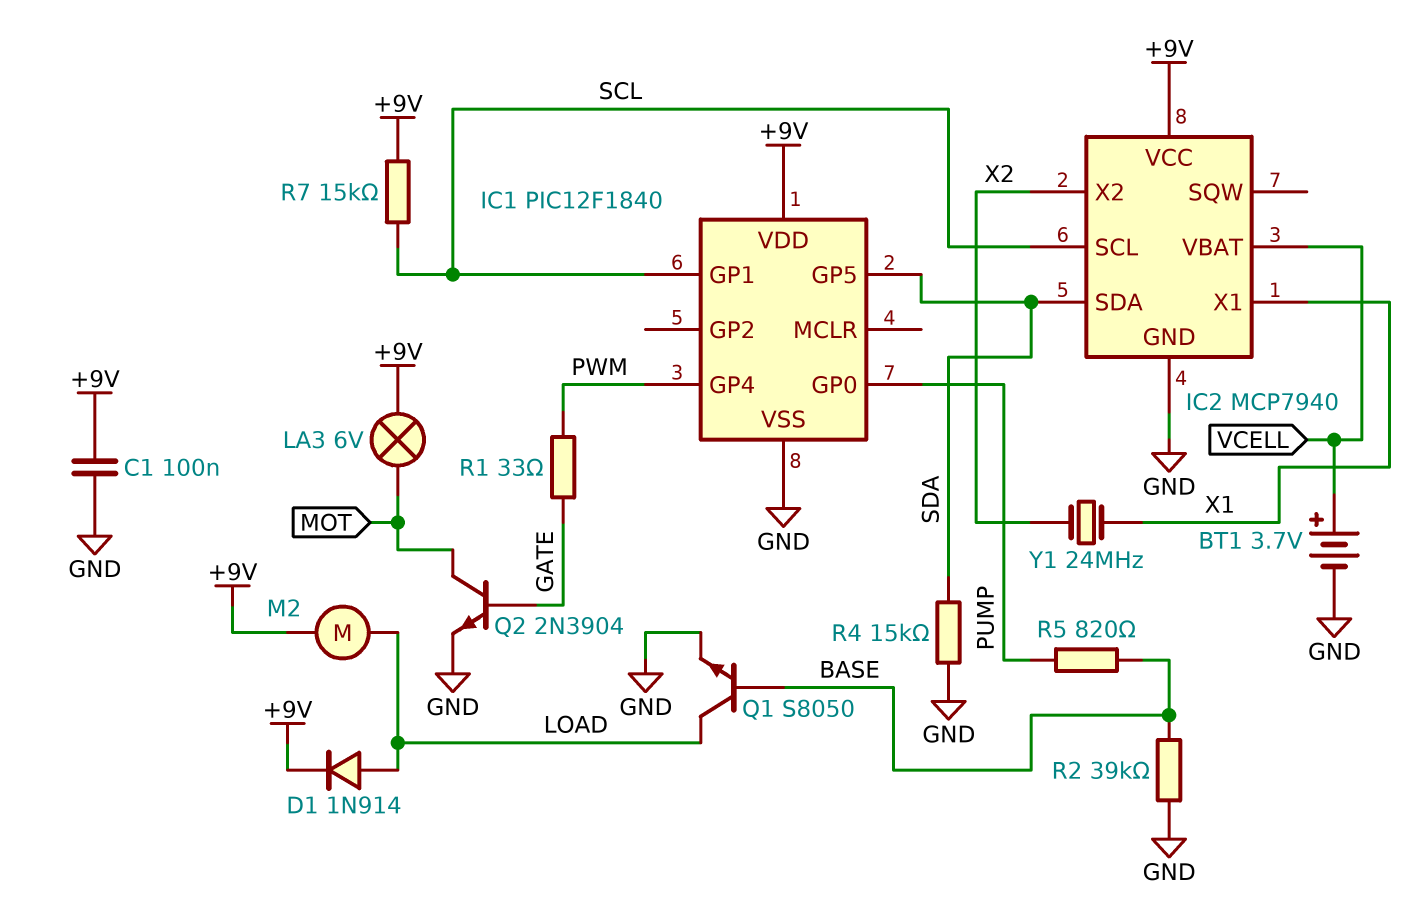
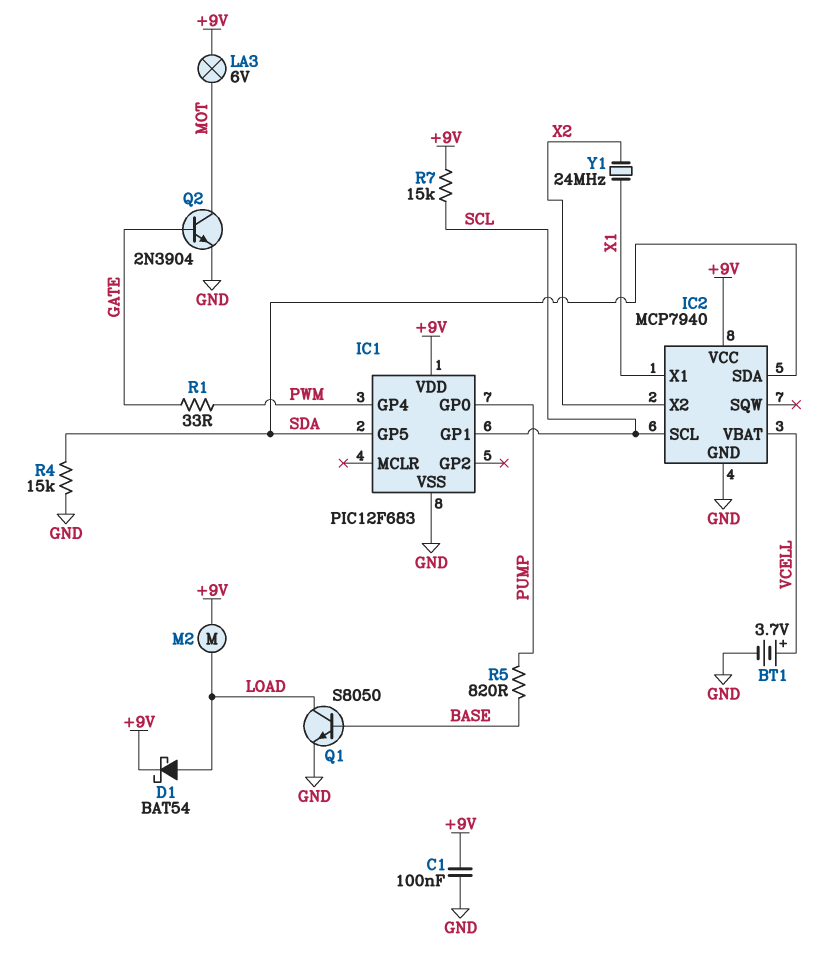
D1: diode 1N914 (A LOAD, K +9V) -> schottky BAT54 (A LOAD, K +9V)
IC1: PIC12F1840 -> PIC12F683
R2: 39k (BASE, GND) -> none

